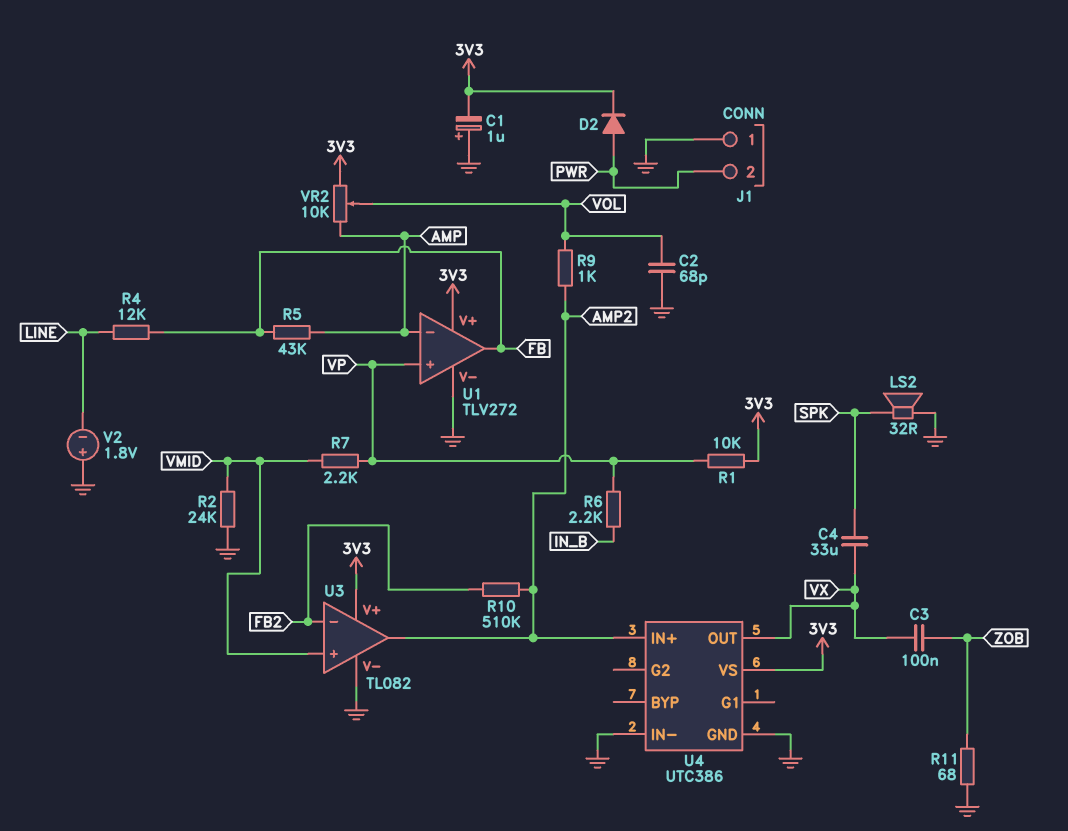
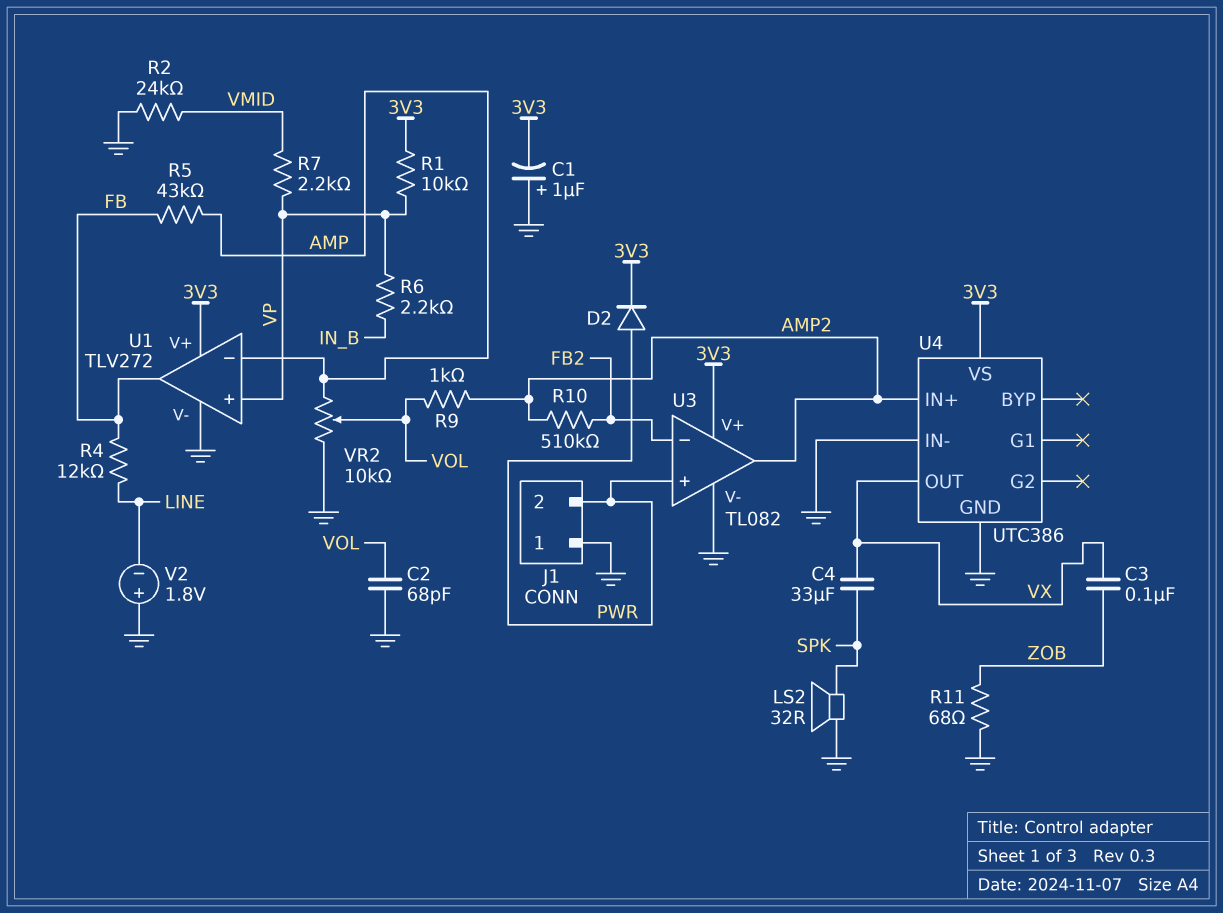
U3 pin in+: VMID -> PWR
VR2: 10k (3V3, AMP, wiper VOL) -> 10k (AMP, GND, wiper VOL)

